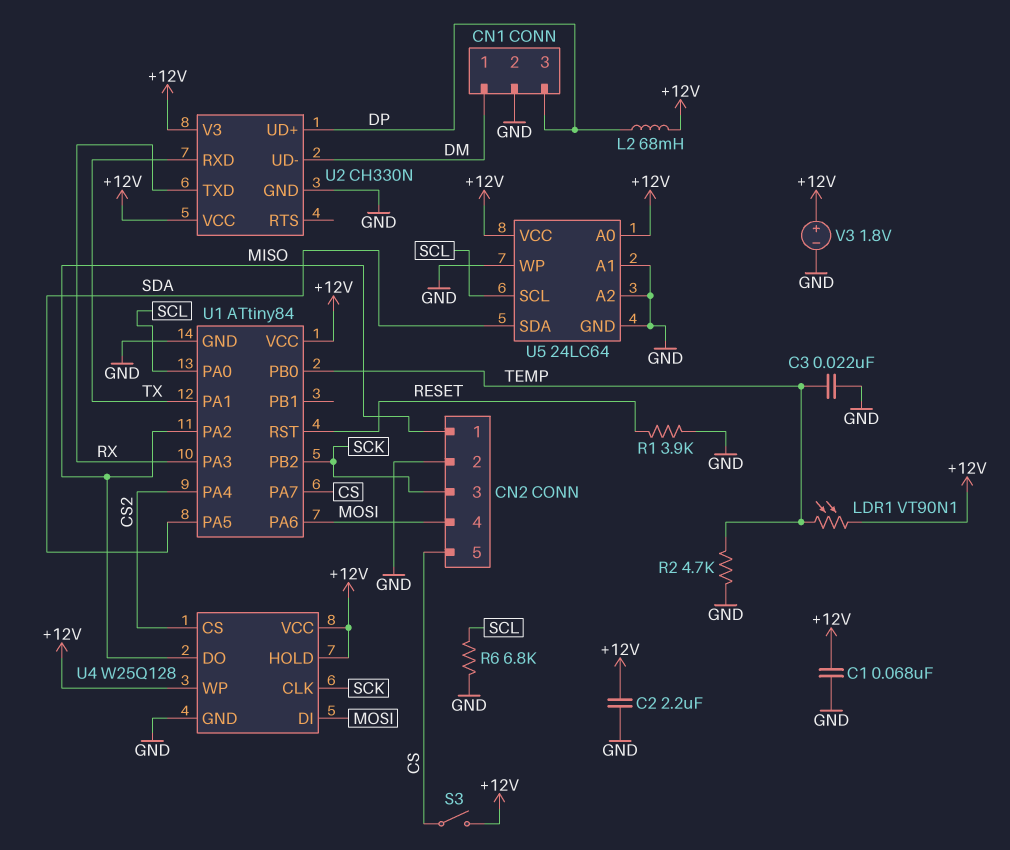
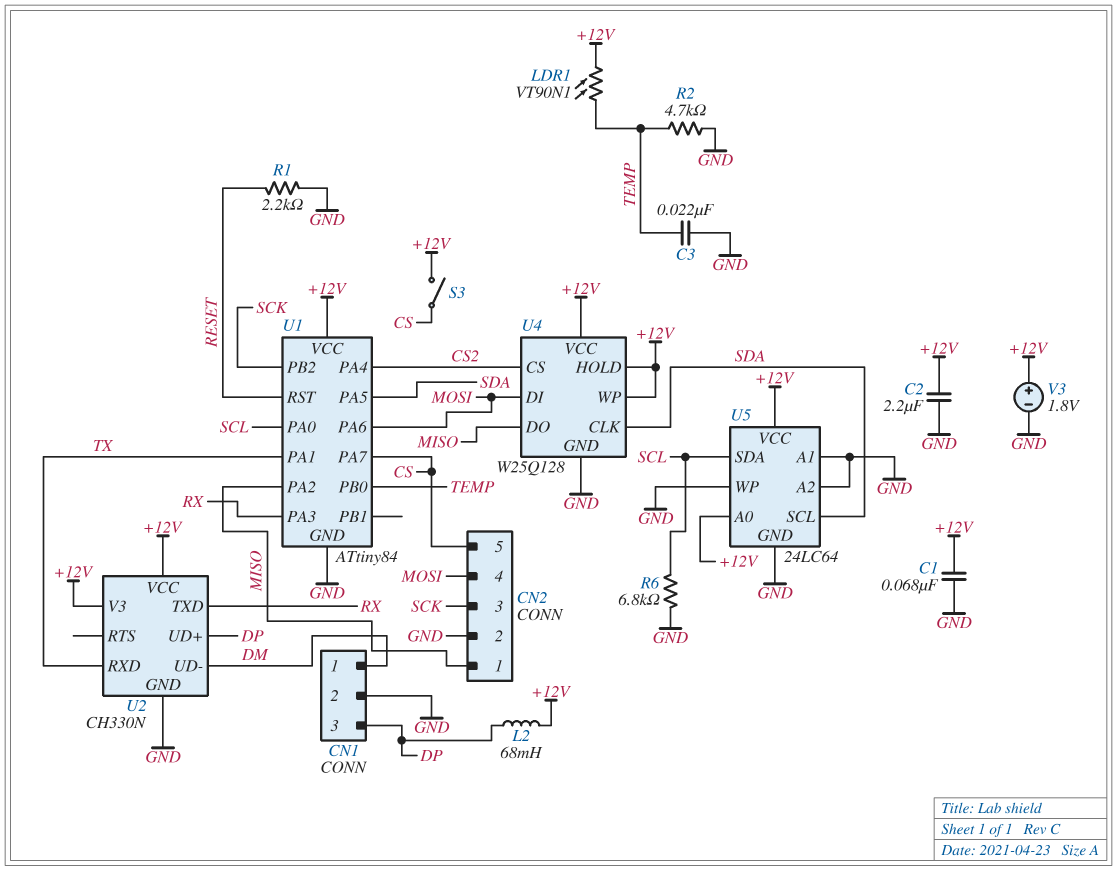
R1: 3.9k (GND, RESET) -> 2.2k (GND, RESET)
U4 pin CLK: SCK -> SDA
U5 pin SCL: SCL -> SDA
U5 pin SDA: SDA -> SCL

